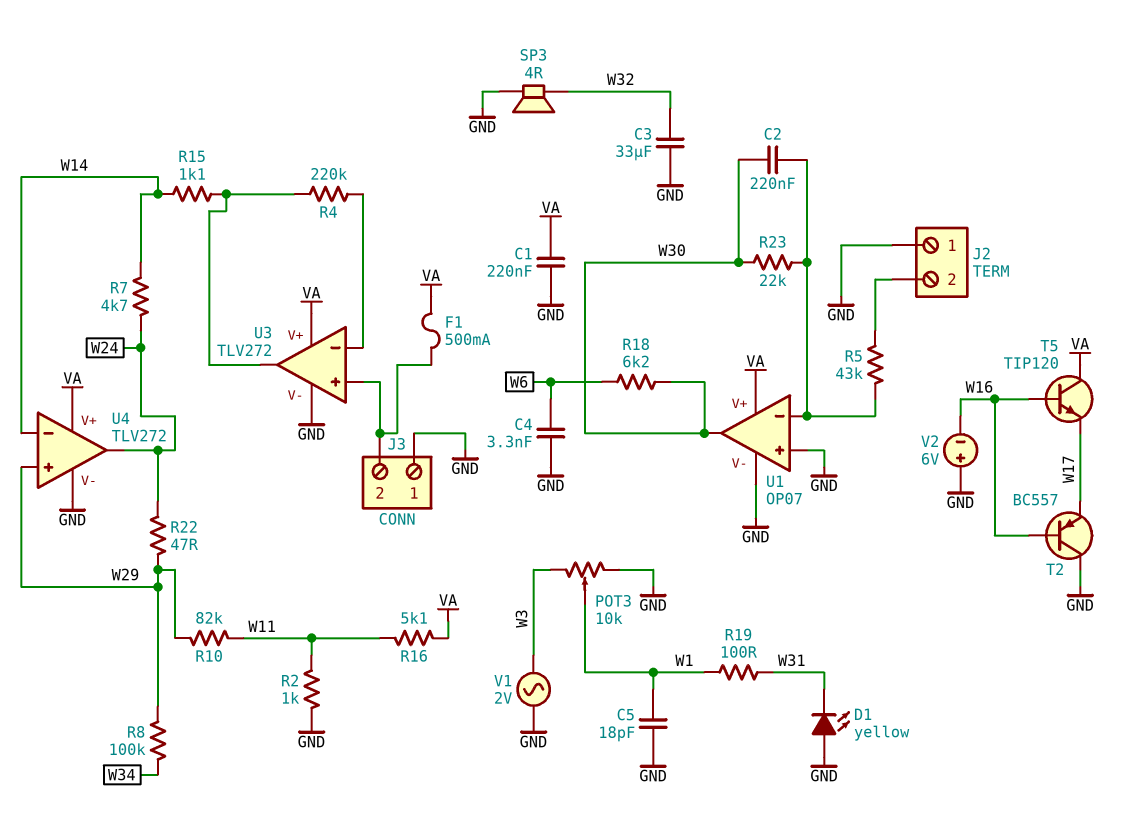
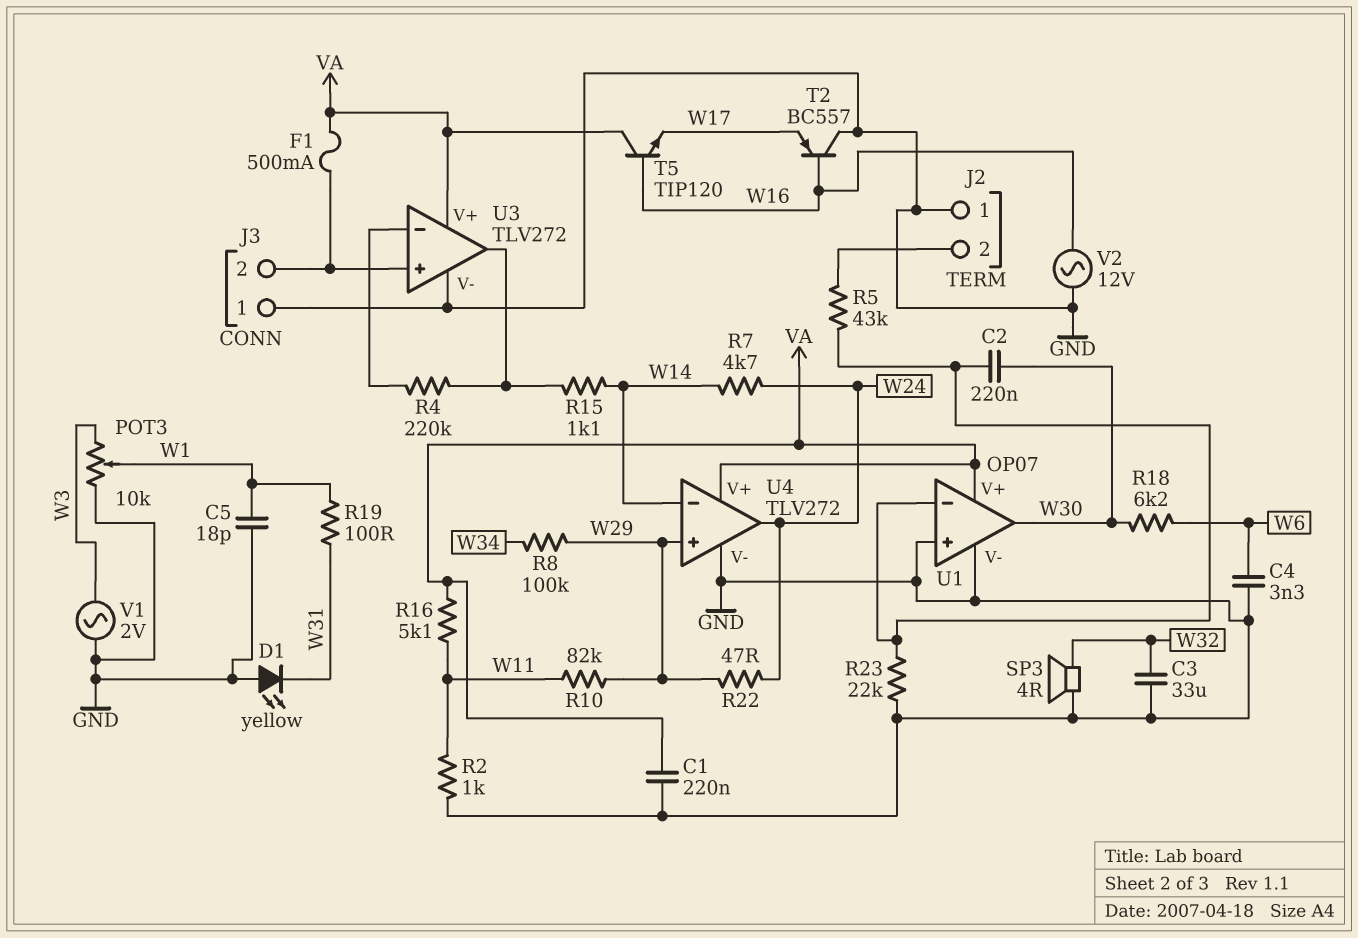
R23: 22k (U1/in-, W30) -> 22k (GND, U1/in-)
V2: 6V (plus GND, minus W16) -> AC 12V (GND, W16)

